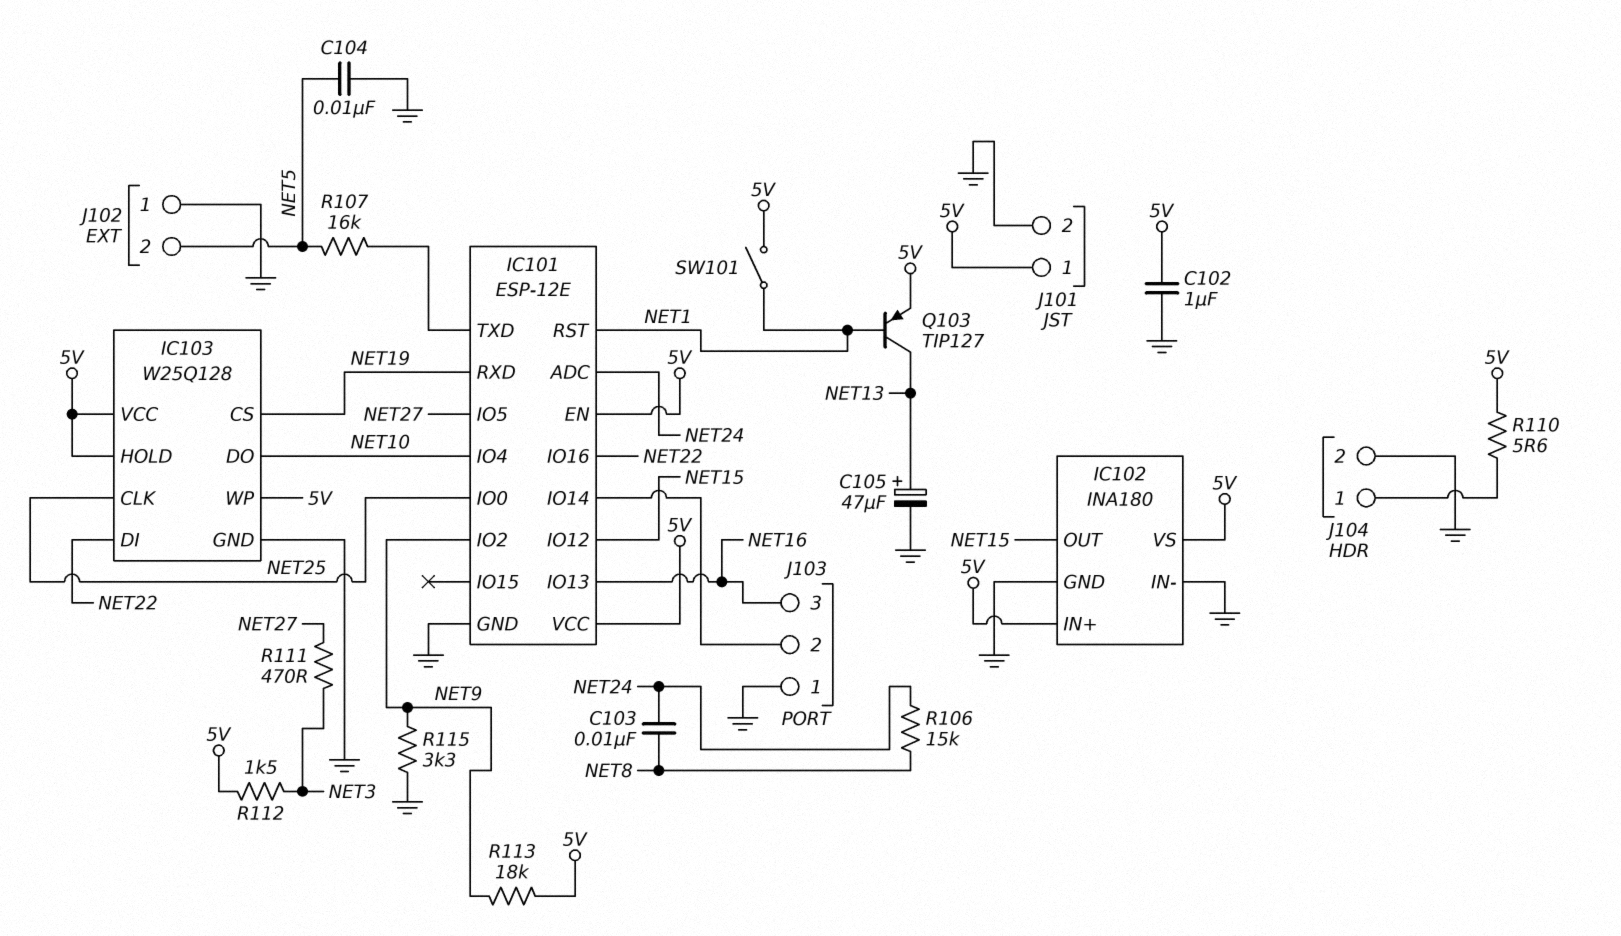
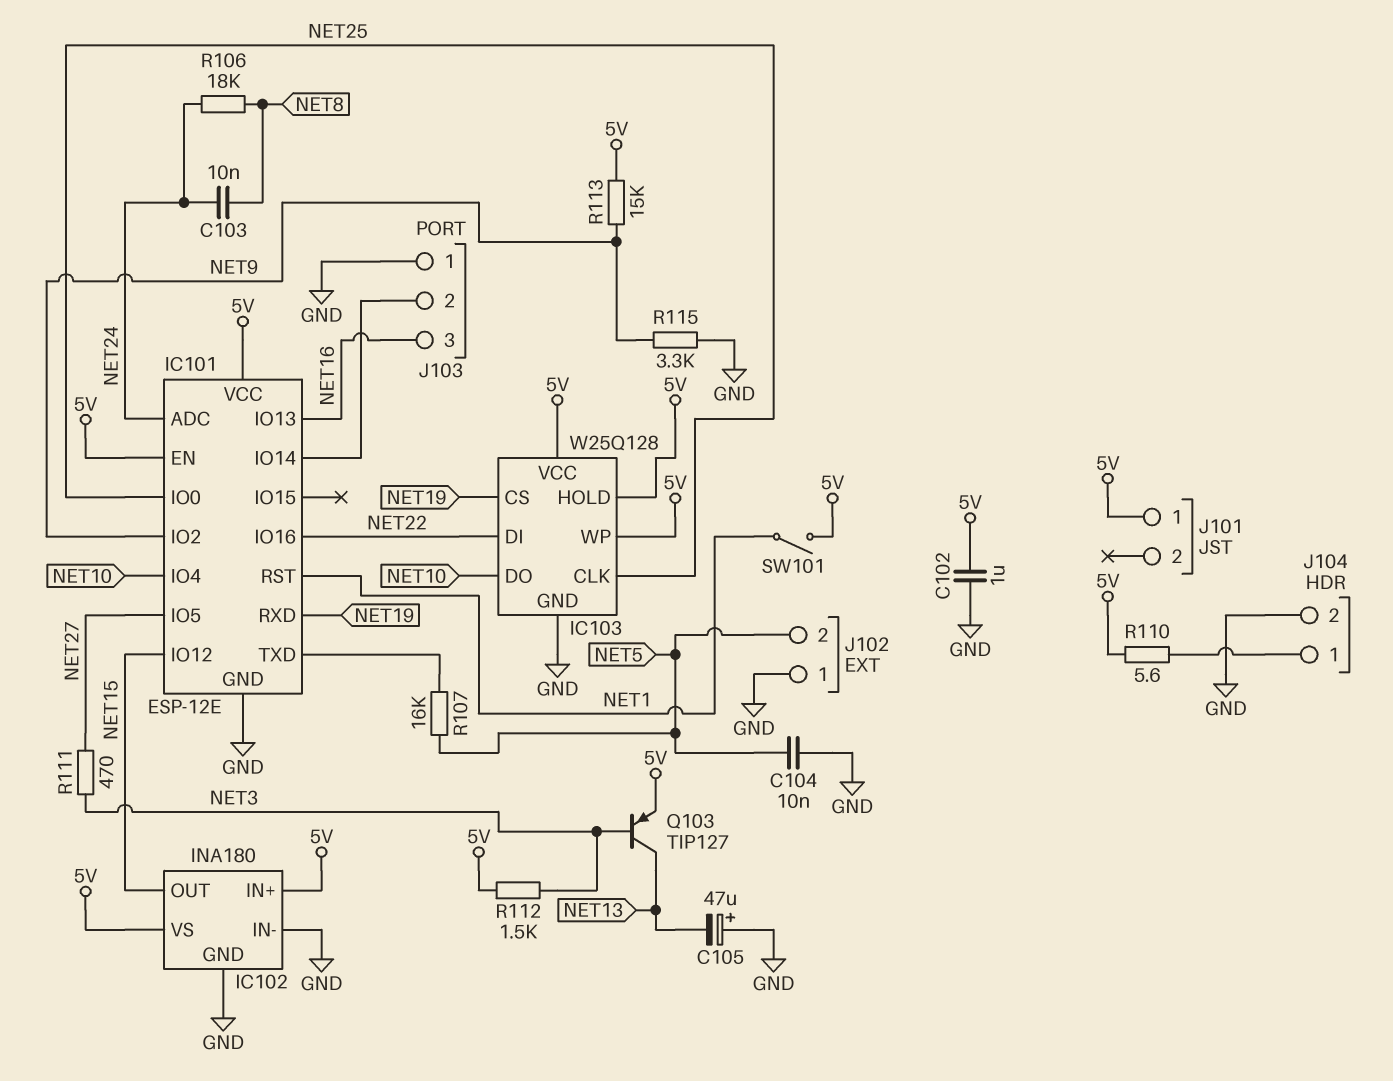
C105: 47uF (plus NET13, minus GND) -> 47uF (plus GND, minus NET13)
J101 pin 2: GND -> none
Q103: PNP TIP127 (B NET1, C NET13, E 5V) -> PNP TIP127 (B NET3, C NET13, E 5V)
R106: 15k (NET8, NET24) -> 18k (NET8, NET24)
R113: 18k (5V, NET9) -> 15k (5V, NET9)

